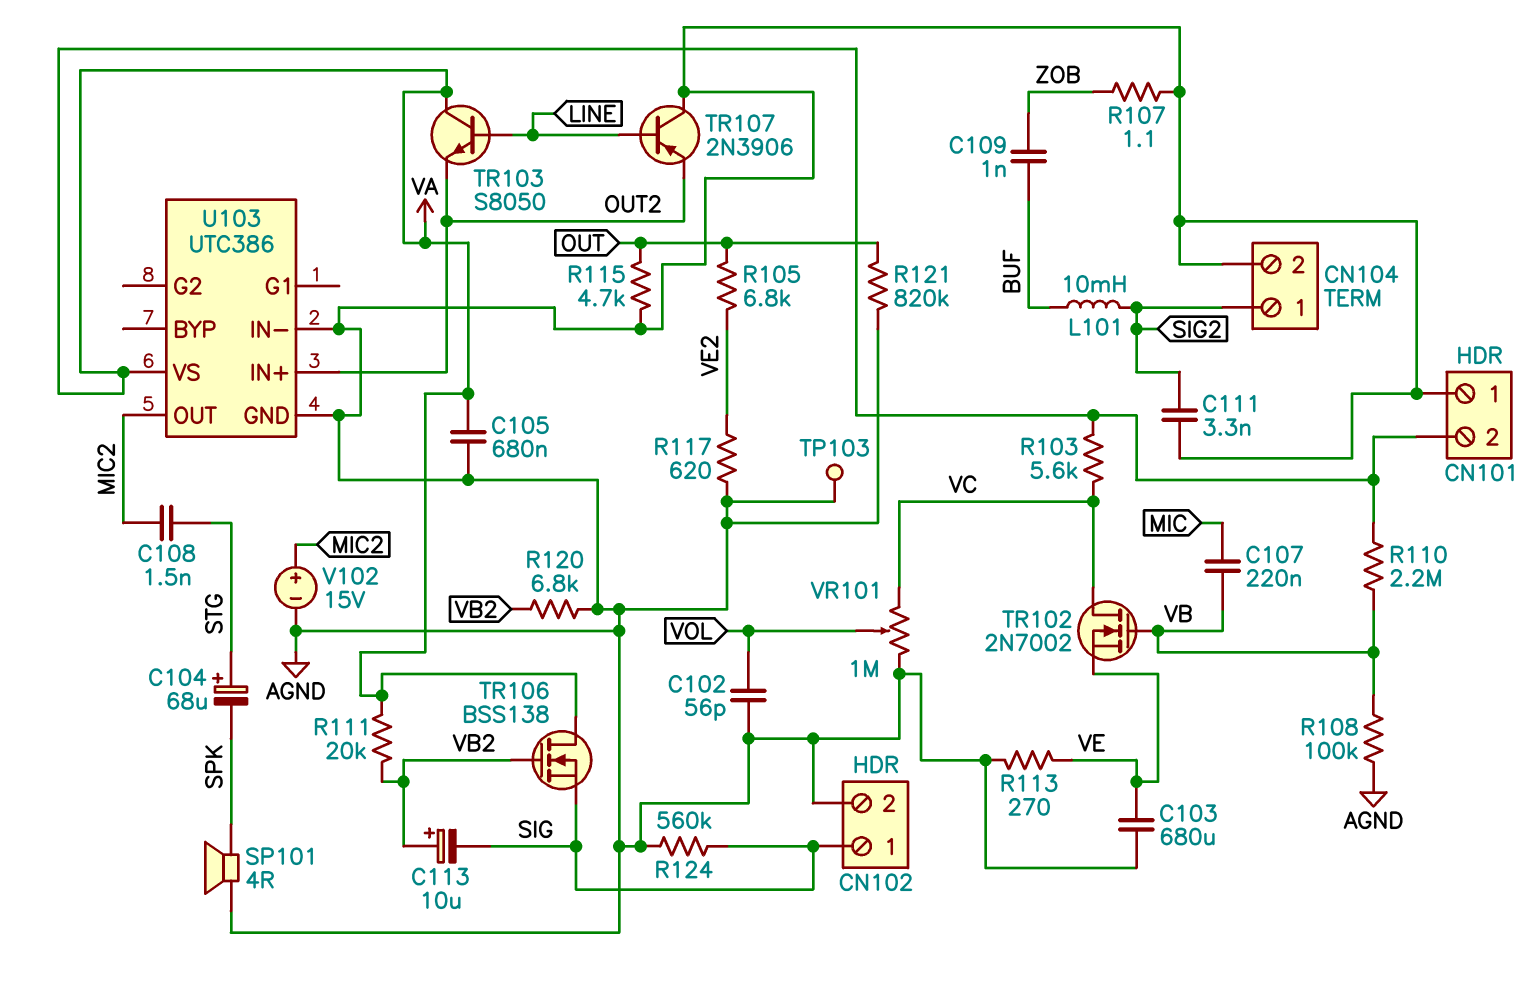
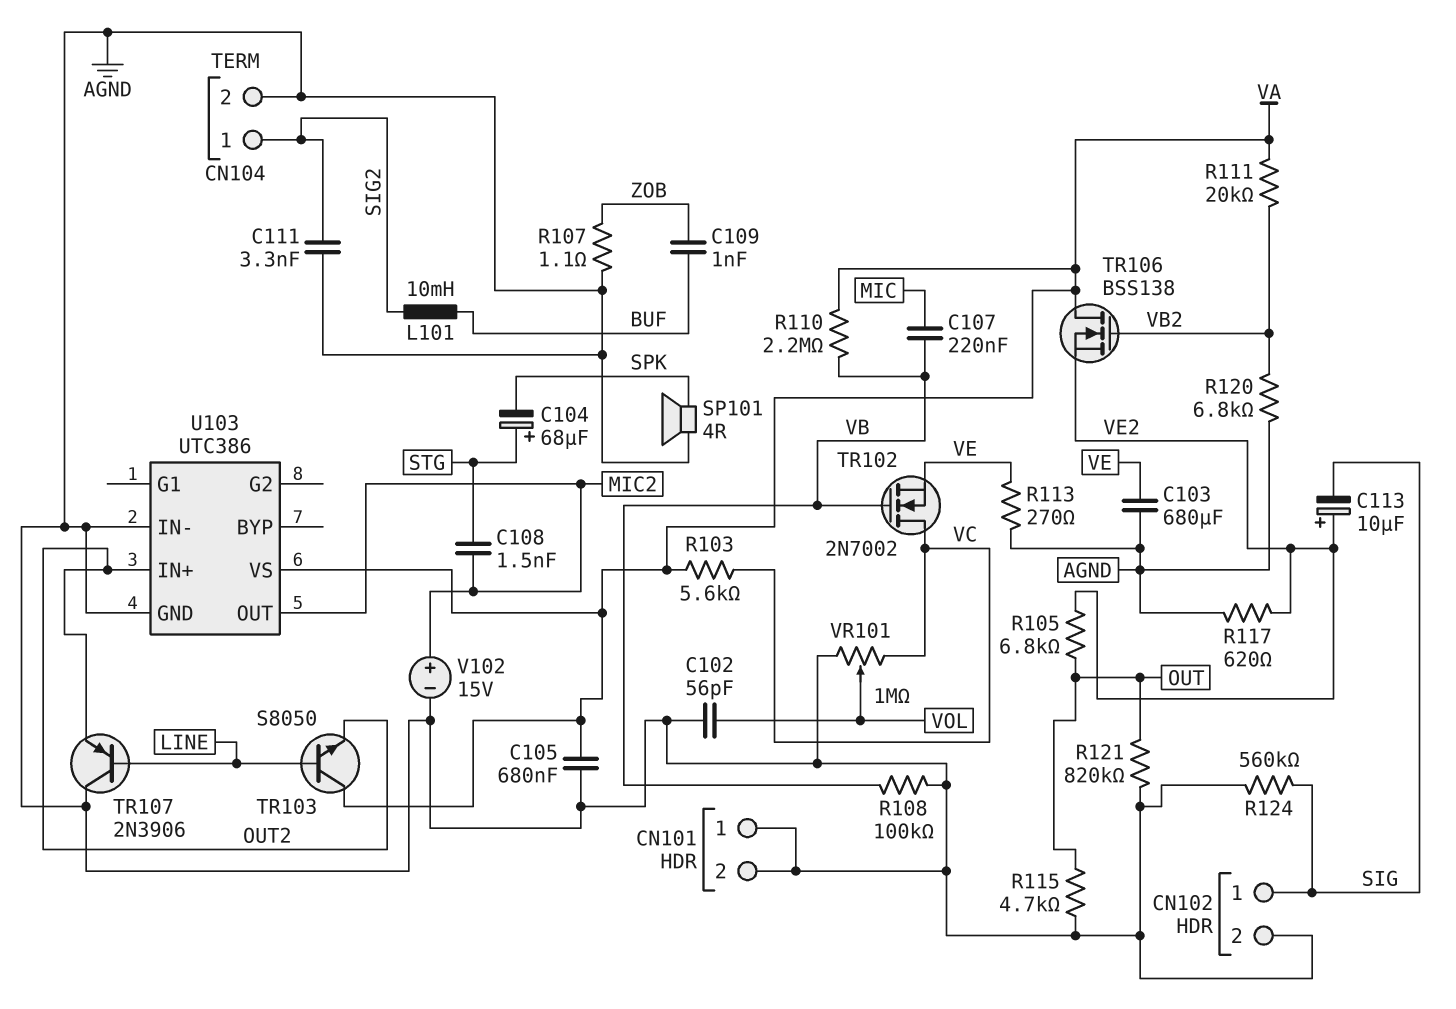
C113: 10uF (plus VB2, minus SIG) -> 10uF (plus VE2, minus SIG)
CN101 pin 2: VA -> AGND
TP103: test point (AGND) -> none
TR106: NMOS BSS138 (G VB2, D VA, S SIG) -> NMOS BSS138 (G VB2, D VA, S VE2)

